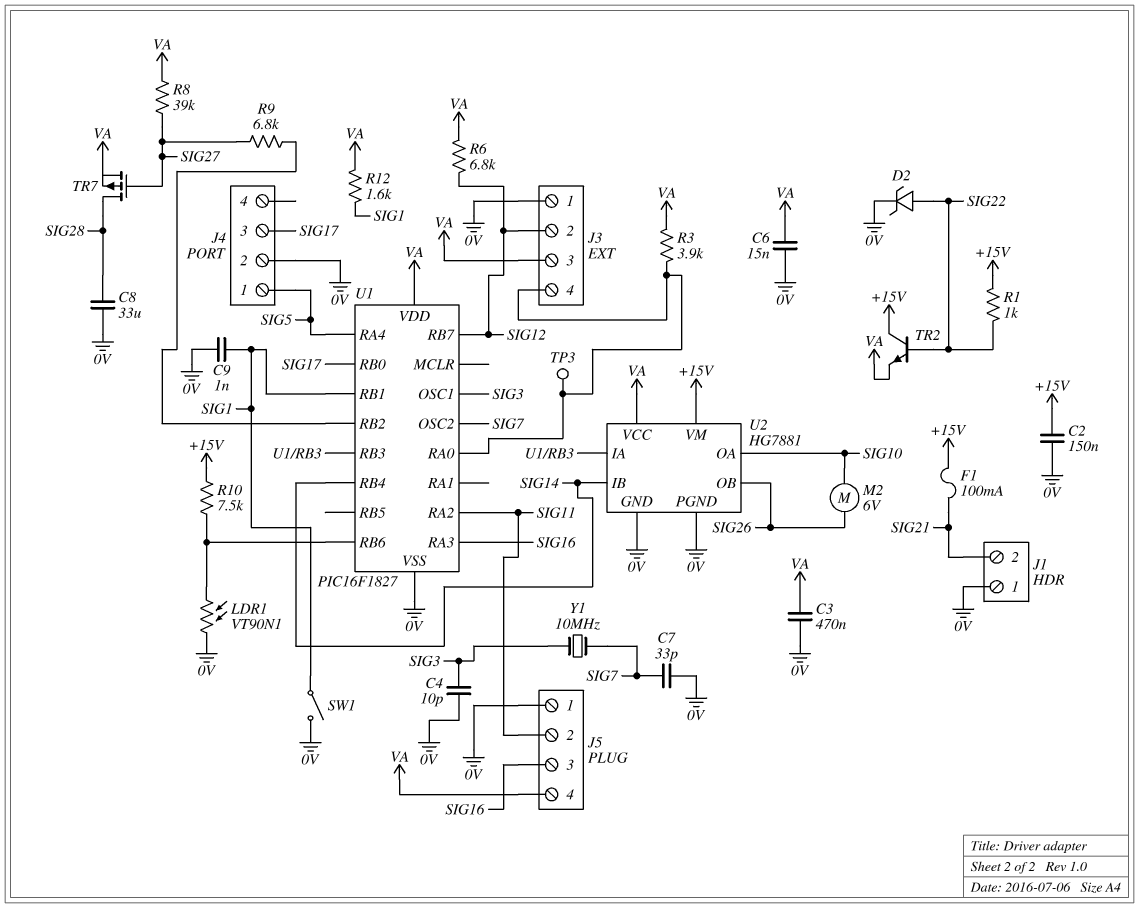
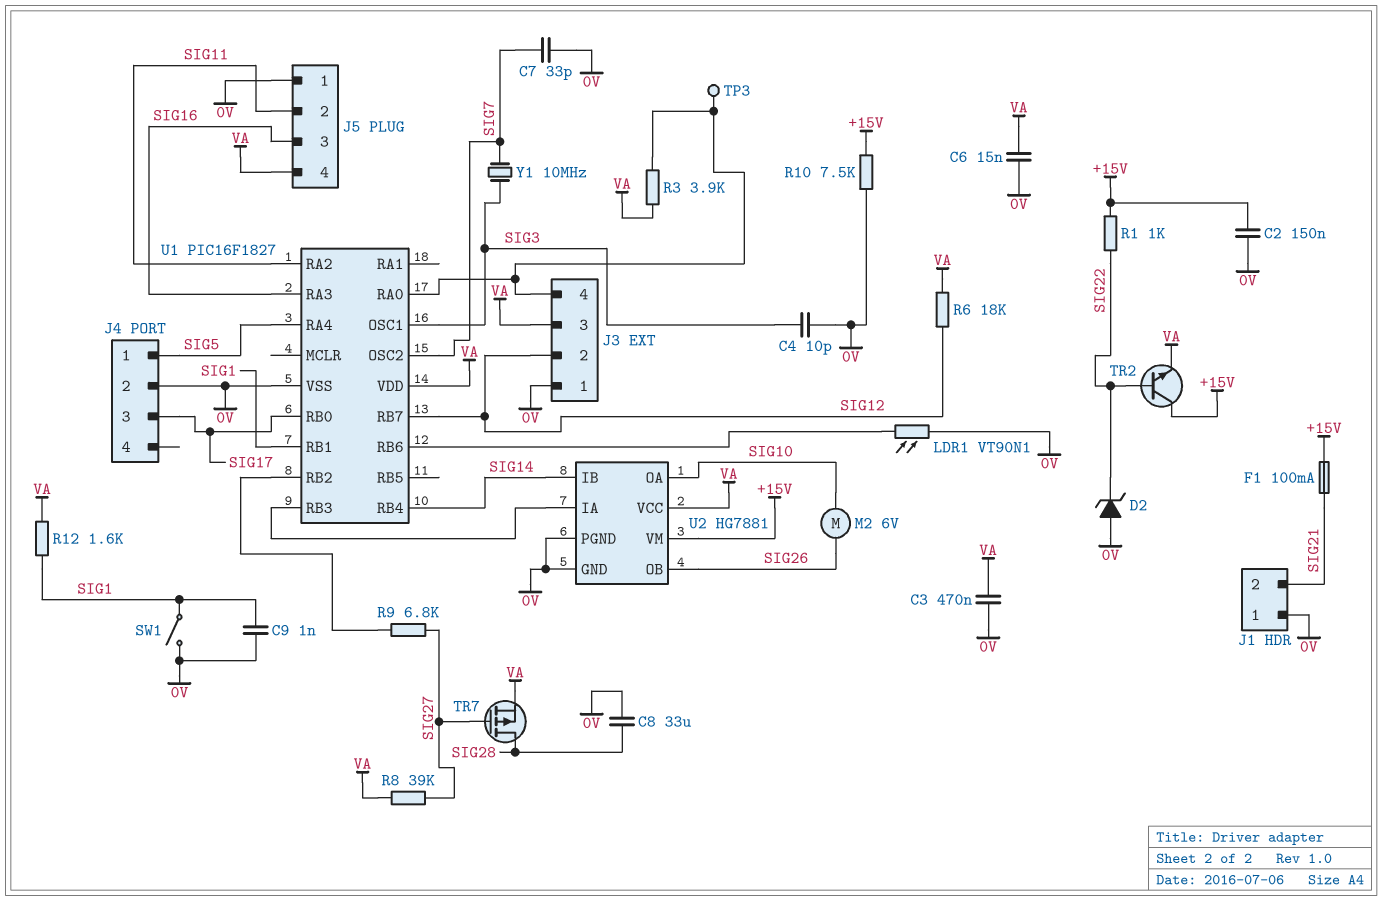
D2: zener (A SIG22, K 0V) -> zener (A 0V, K SIG22)
R6: 6.8k (SIG12, VA) -> 18k (SIG12, VA)
R10: 7.5k (+15V, U1/RB6) -> 7.5k (+15V, 0V)

